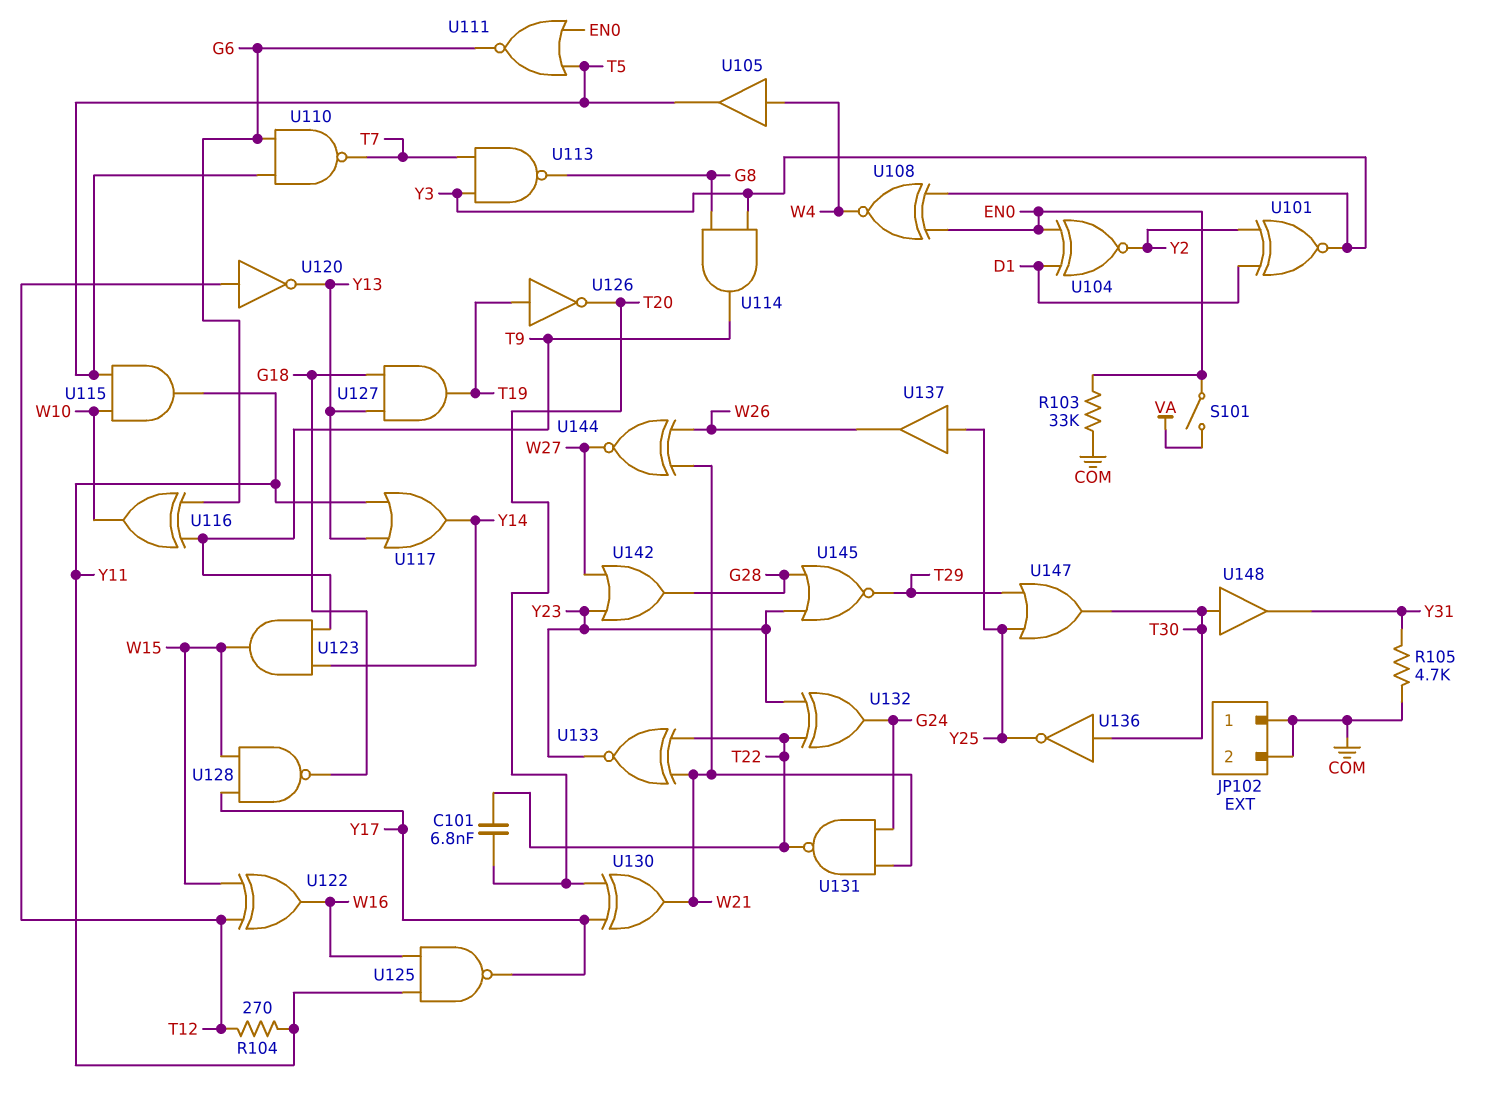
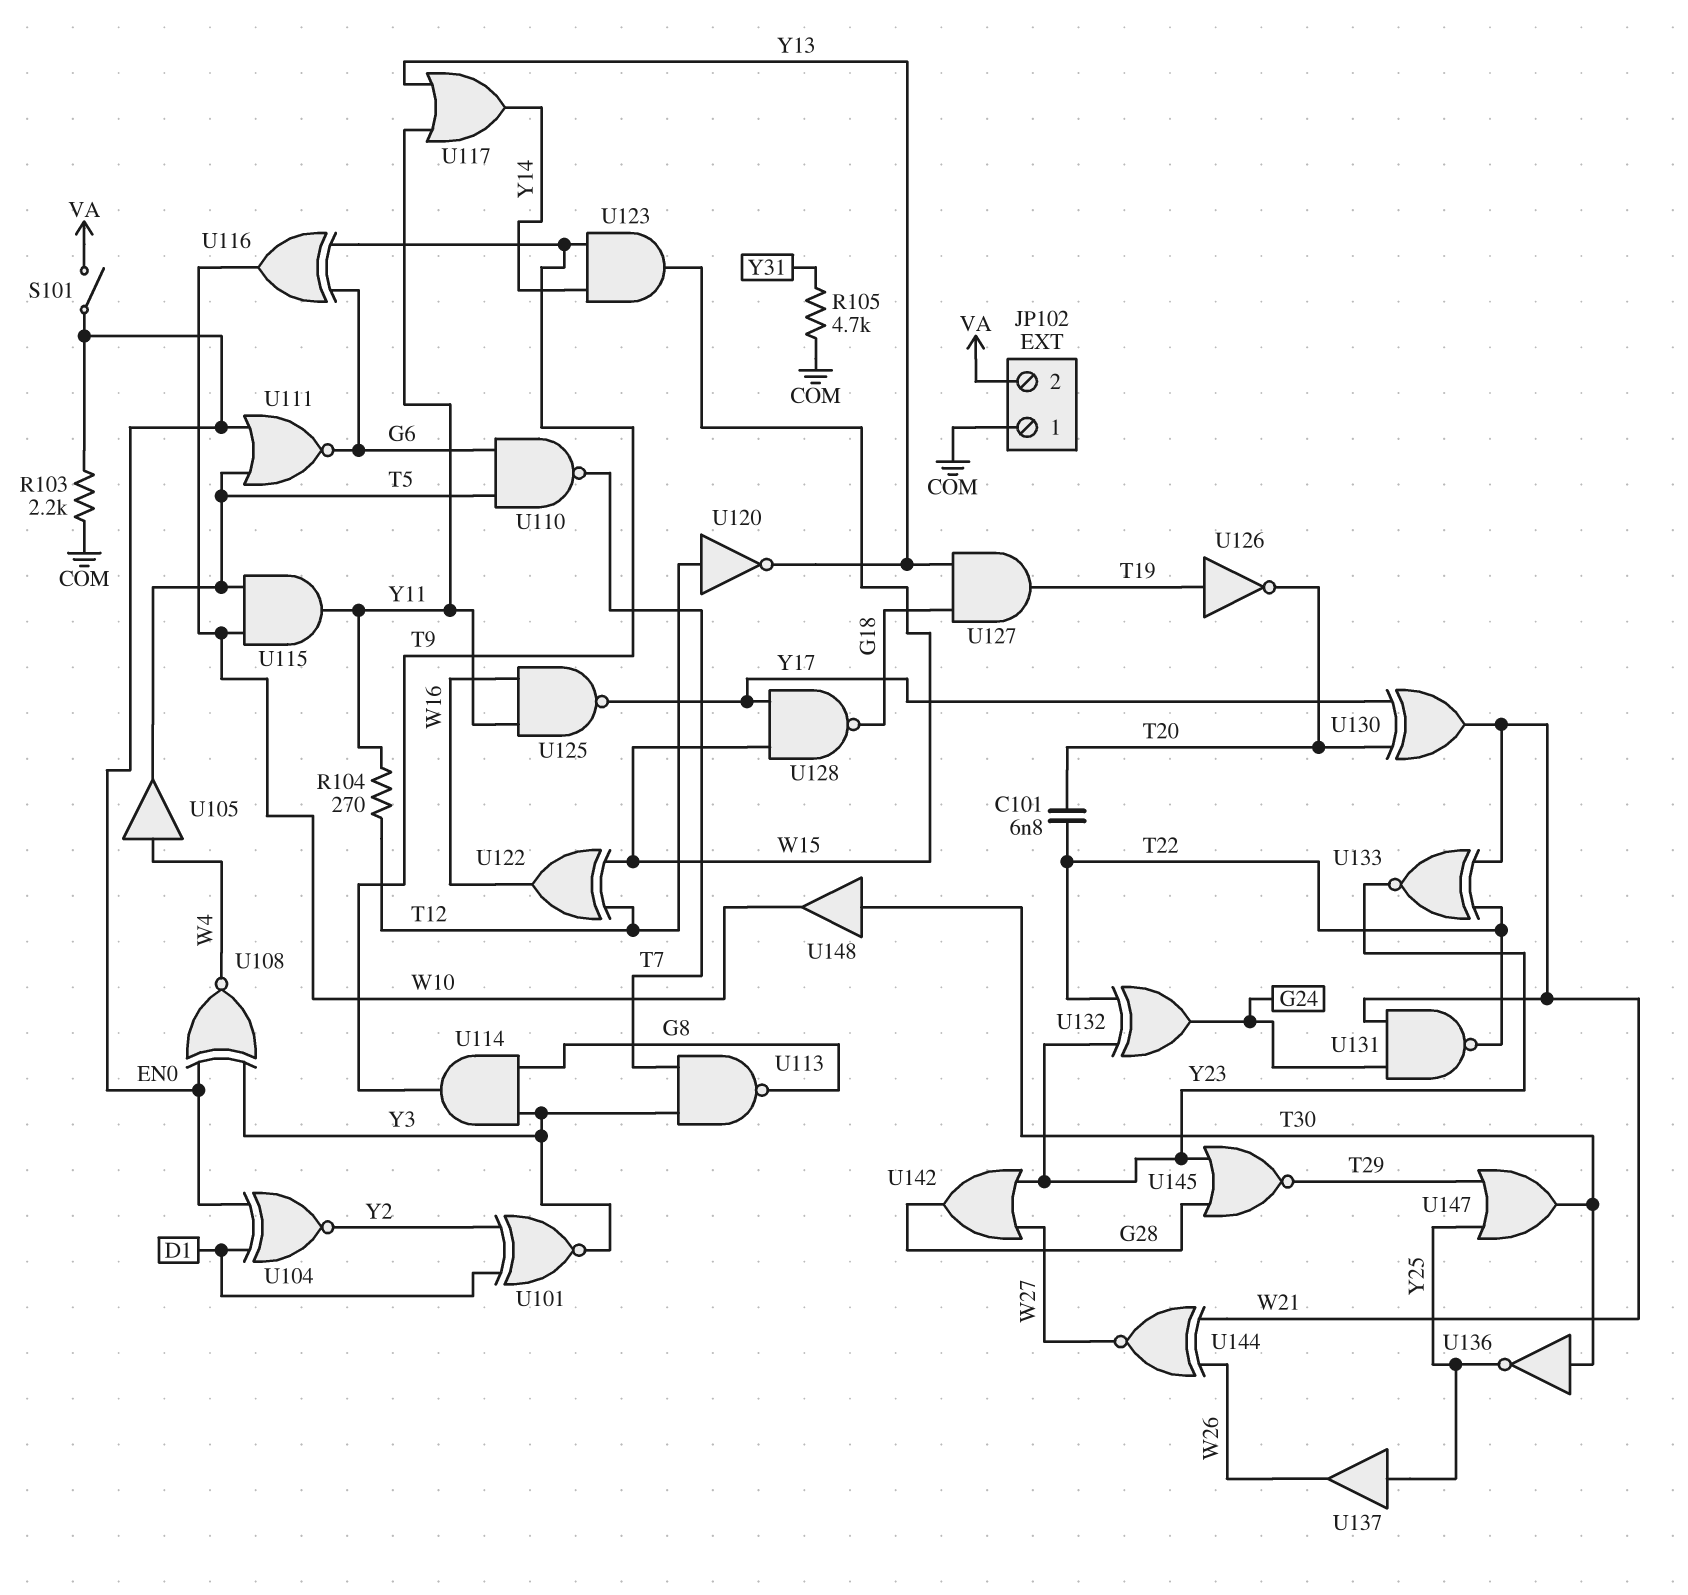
JP102 pin 2: COM -> VA
R103: 33k (COM, EN0) -> 2.2k (COM, EN0)
U148: buffer (in T30, out Y31) -> buffer (in T30, out W10)

